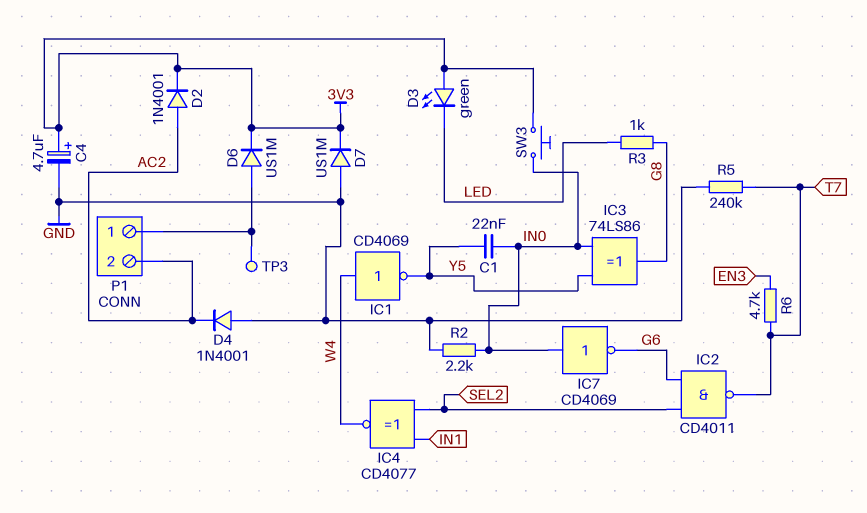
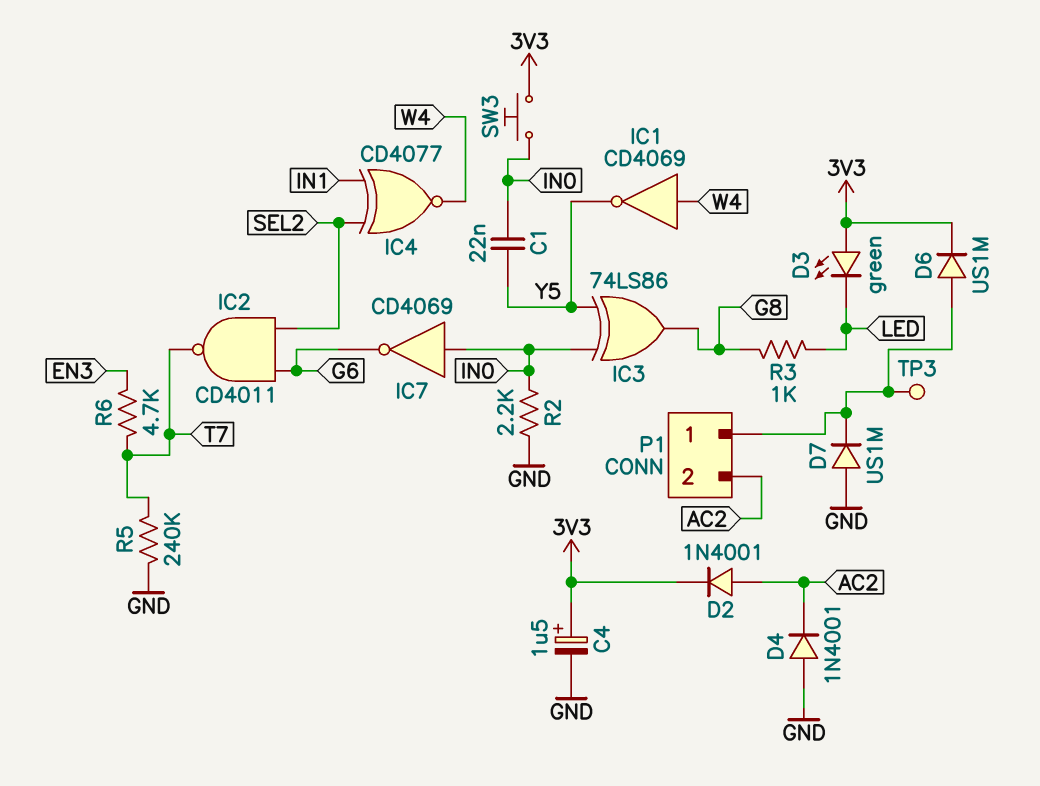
C4: 4.7uF (plus 3V3, minus GND) -> 1.5uF (plus 3V3, minus GND)
D7: diode US1M (A GND, K 3V3) -> diode US1M (A GND, K P1/1)

